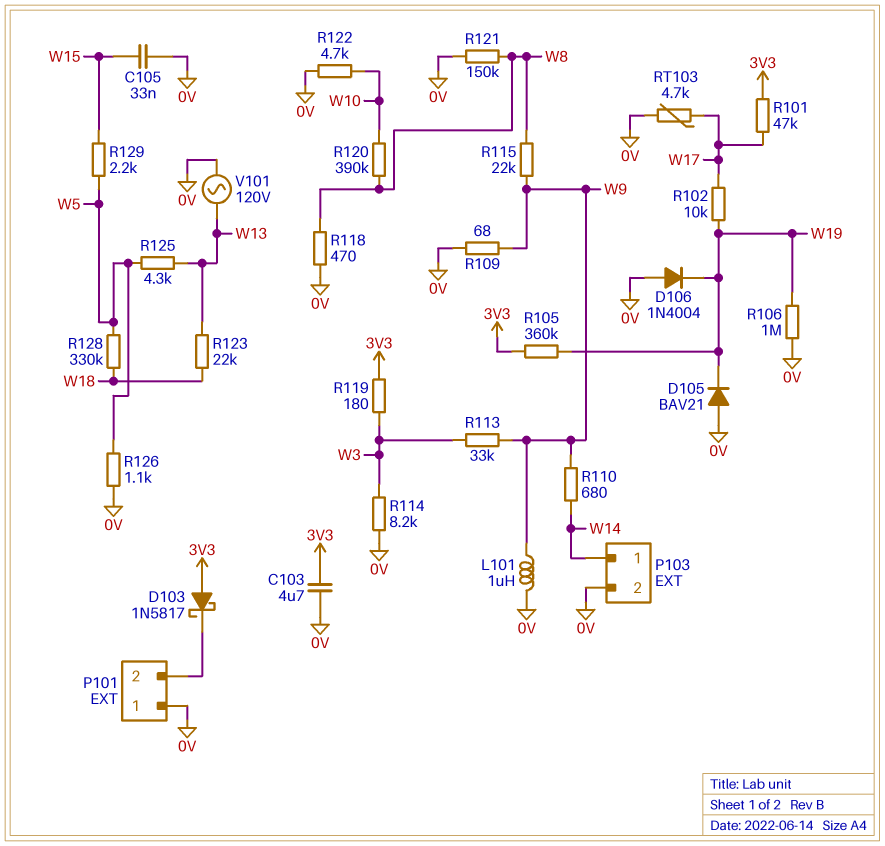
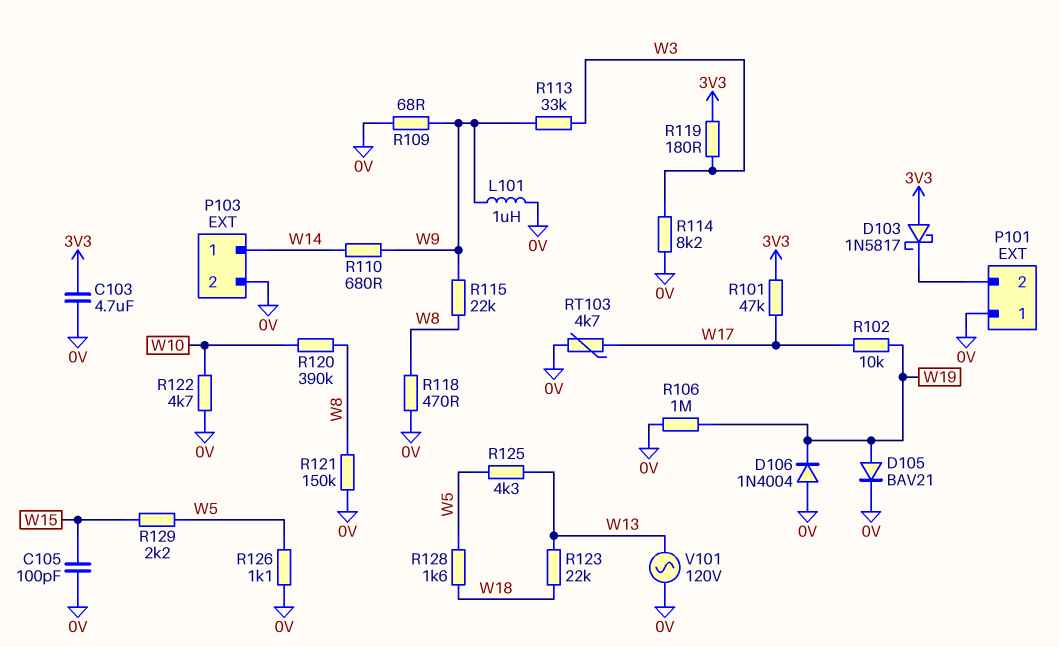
C105: 33nF (0V, W15) -> 100pF (0V, W15)
D105: diode BAV21 (A 0V, K W19) -> diode BAV21 (A W19, K 0V)
R105: 360k (3V3, W19) -> none
R128: 330k (W5, W18) -> 1.6k (W5, W18)

